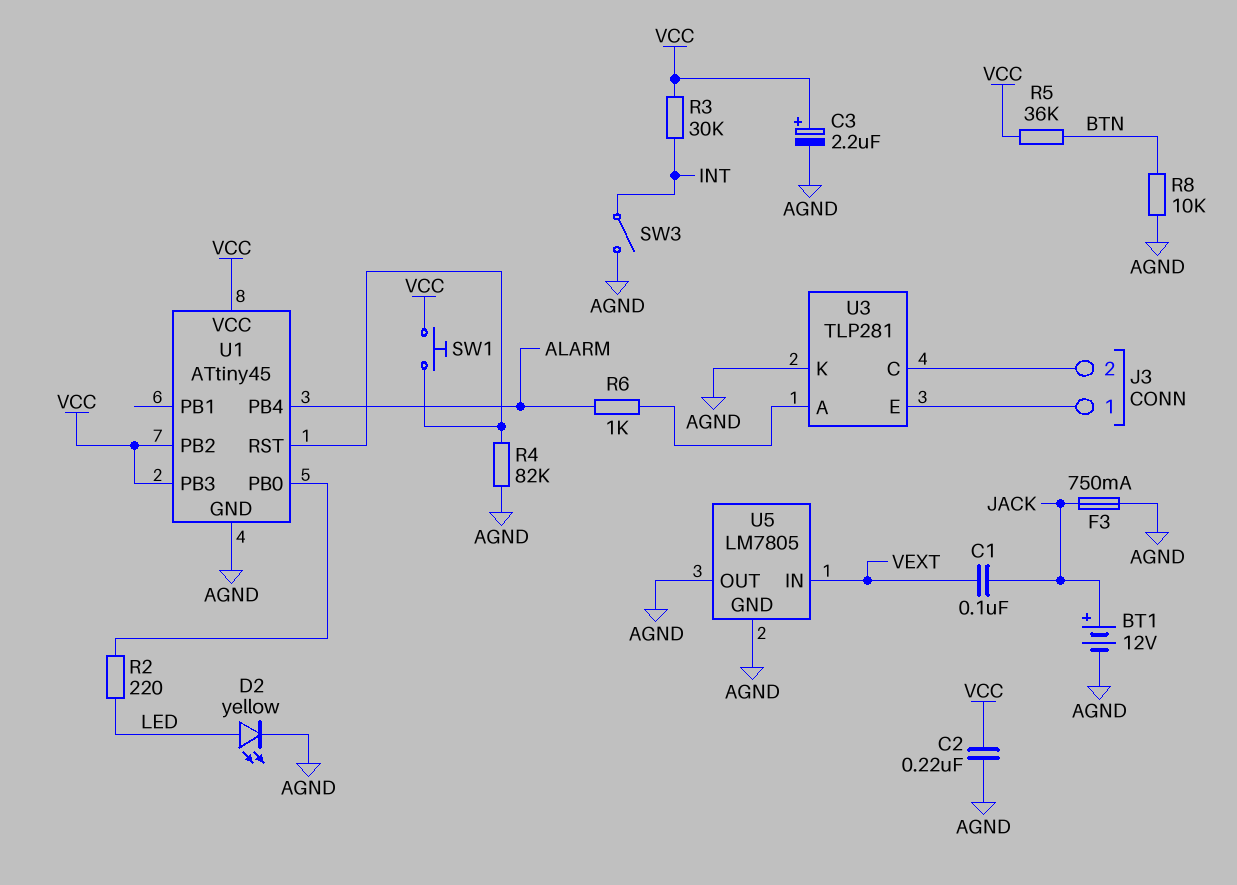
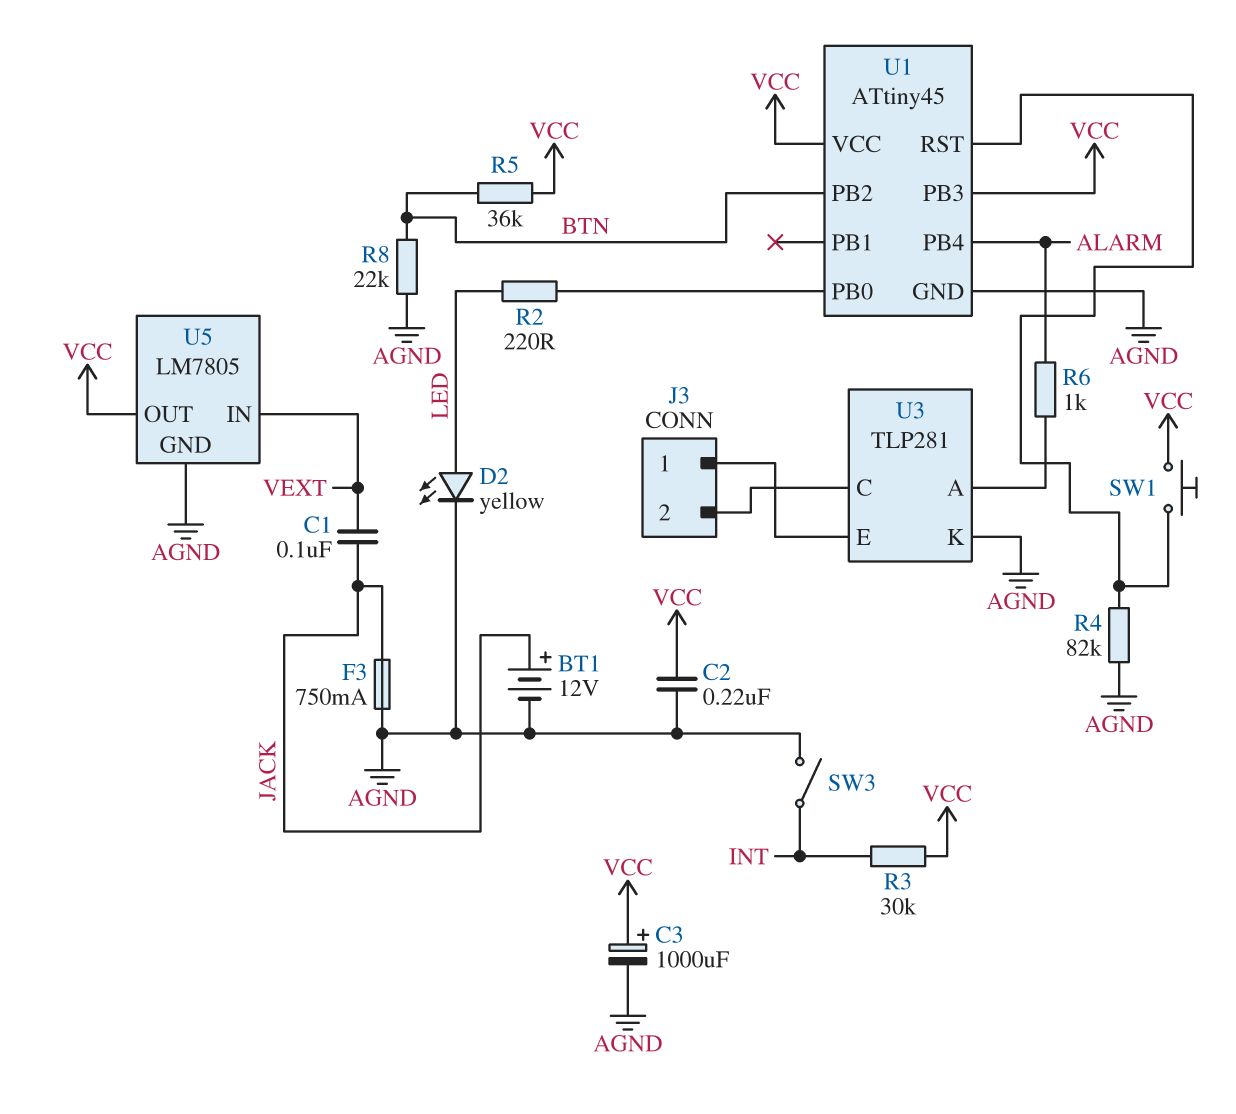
C3: 2.2uF (plus VCC, minus AGND) -> 1000uF (plus VCC, minus AGND)
R8: 10k (AGND, BTN) -> 22k (AGND, BTN)
U1 pin PB2: VCC -> BTN
U5 pin OUT: AGND -> VCC

